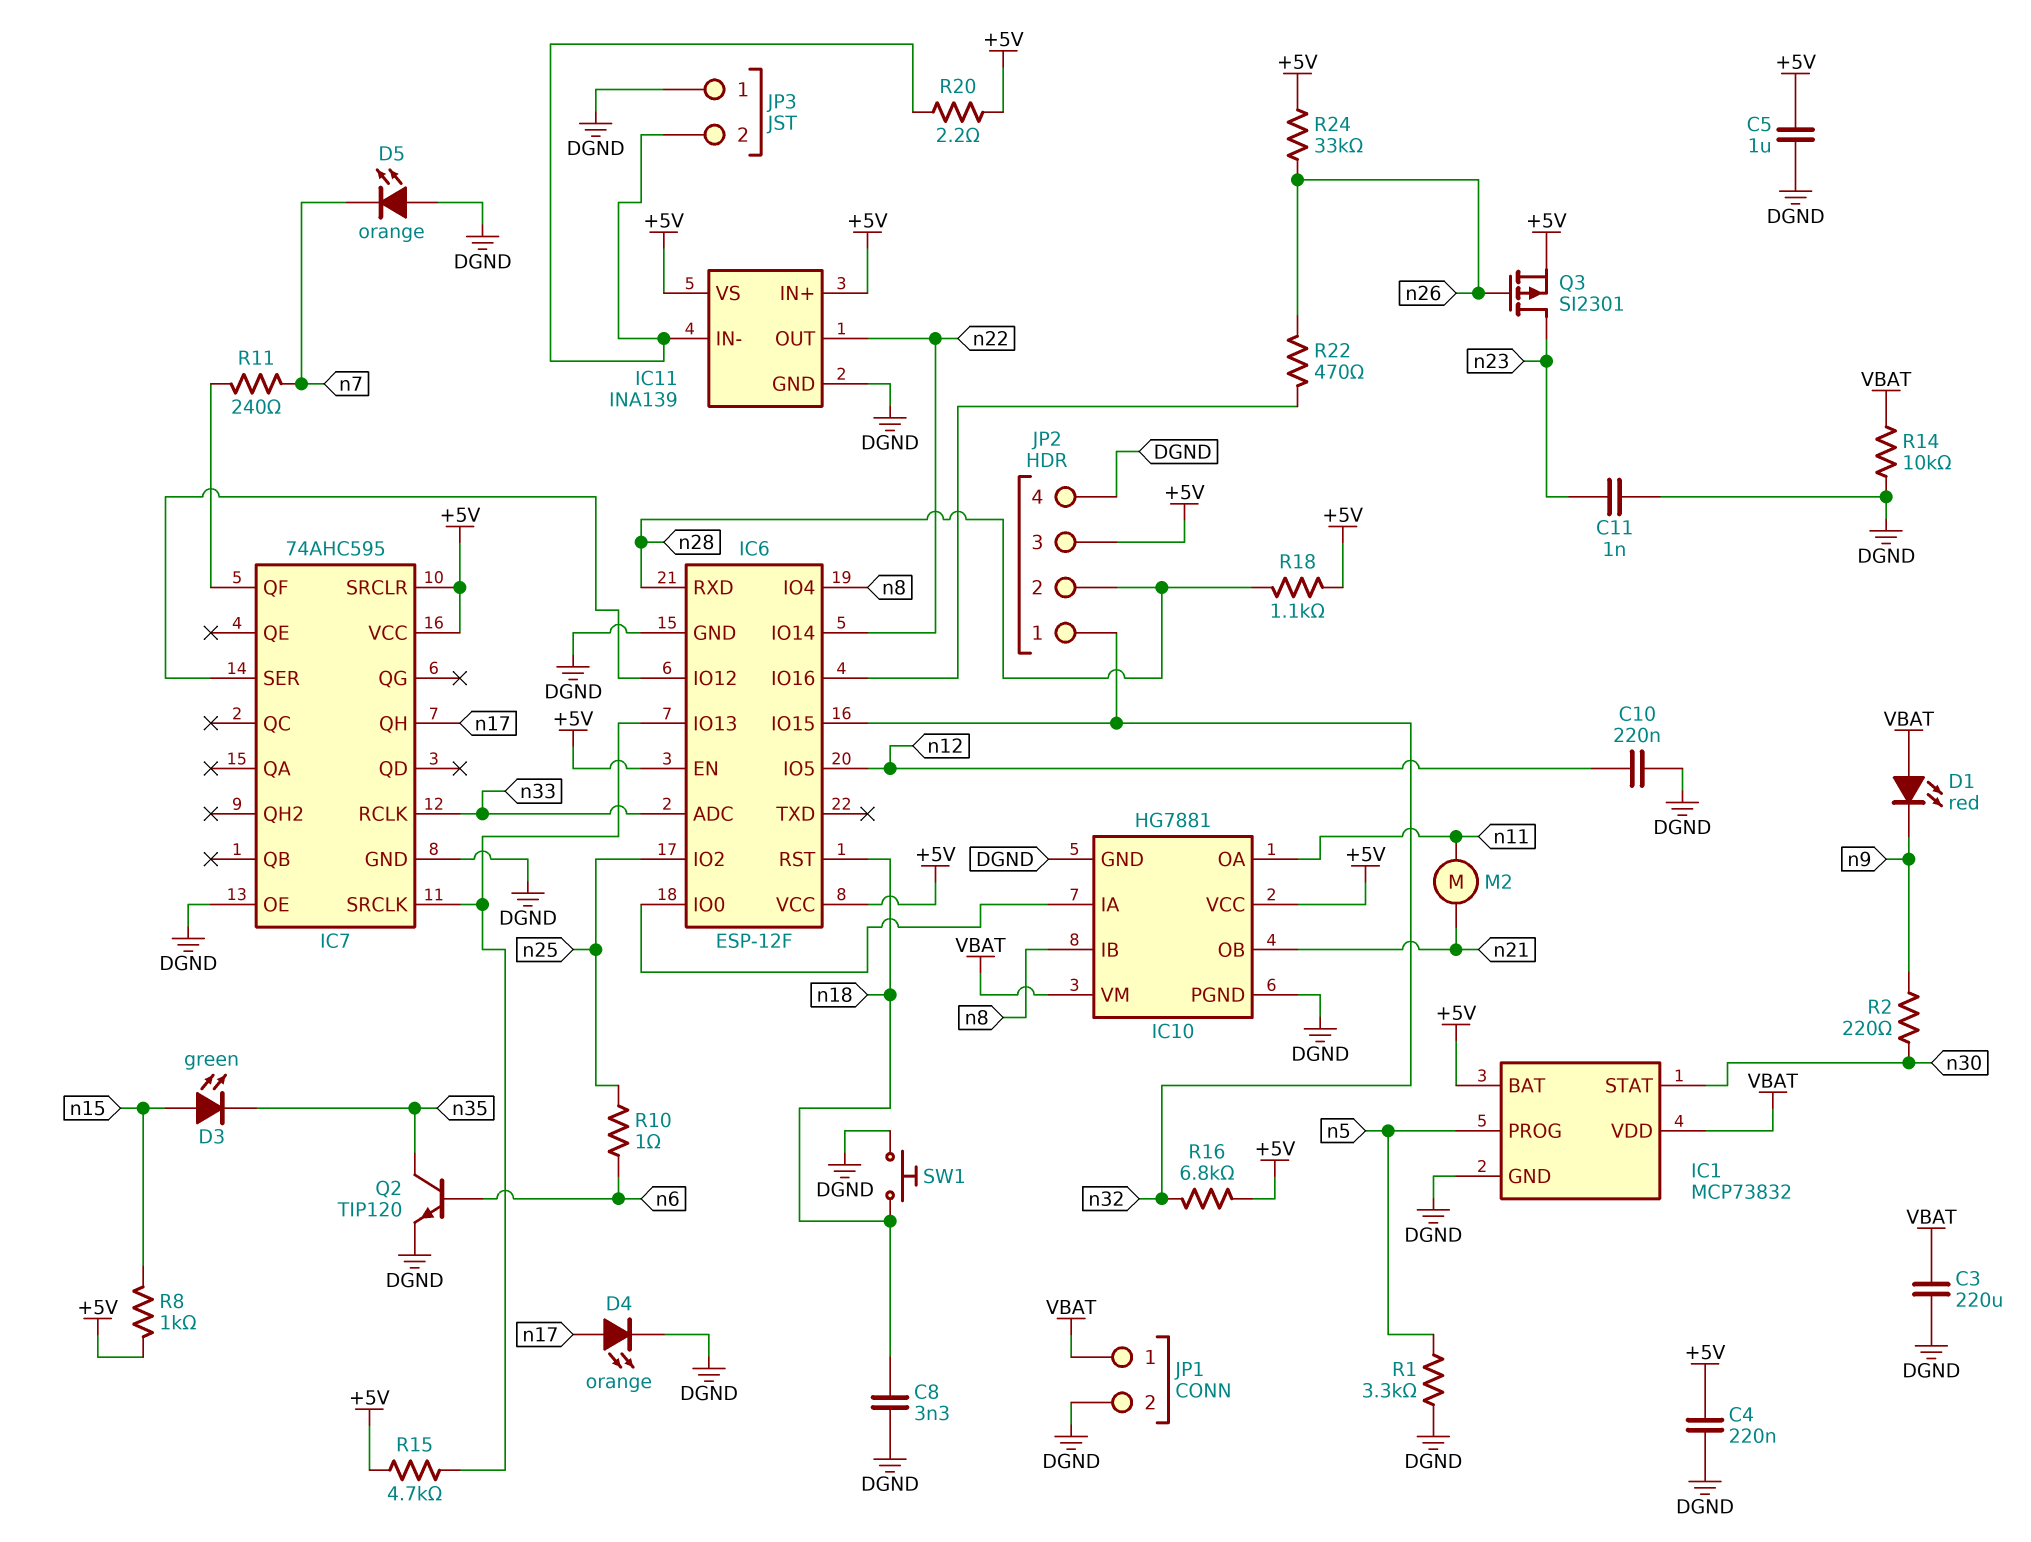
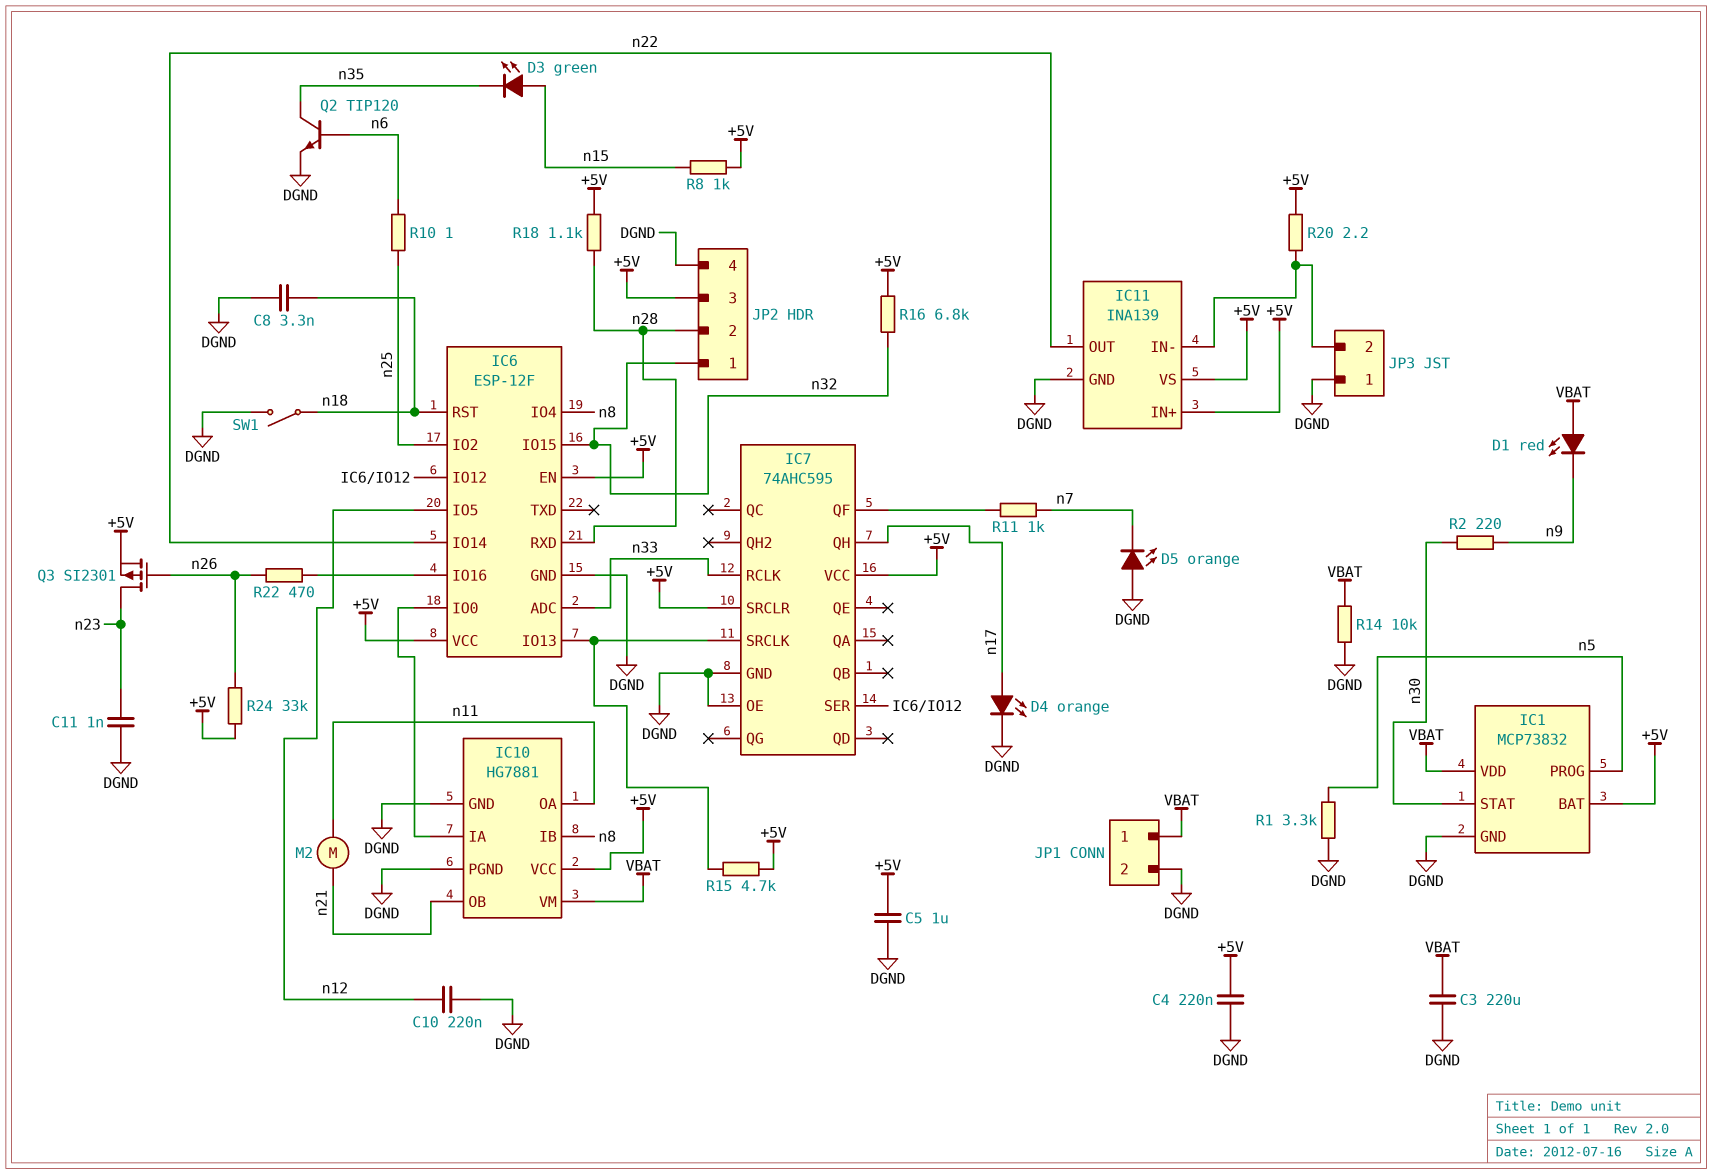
R11: 240 (IC7/QF, n7) -> 1k (IC7/QF, n7)
SW1: button (DGND, n18) -> switch (DGND, n18)

